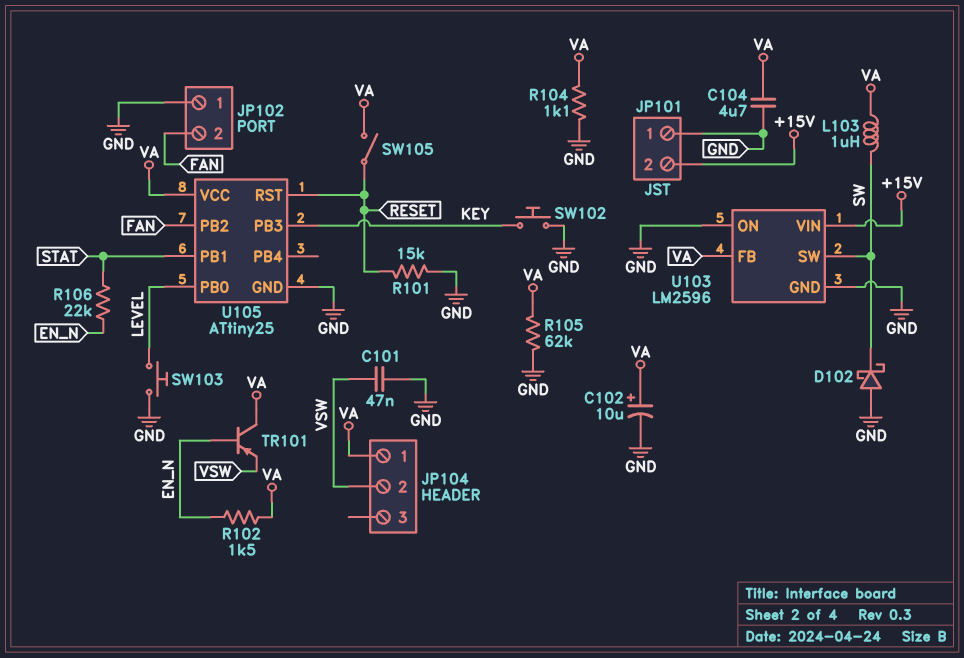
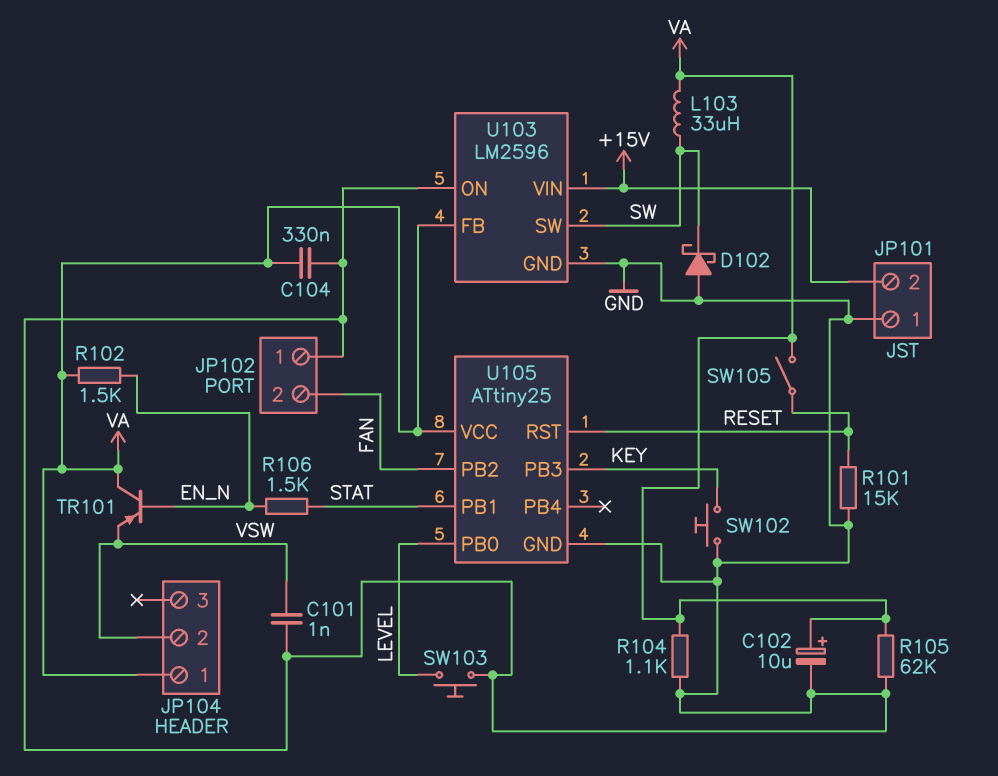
C101: 47nF (GND, VSW) -> 1nF (GND, VSW)
C104: 4.7uF (GND, VA) -> 330nF (GND, VA)
L103: 1uH (SW, VA) -> 33uH (SW, VA)
R106: 22k (EN_N, STAT) -> 1.5k (EN_N, STAT)

